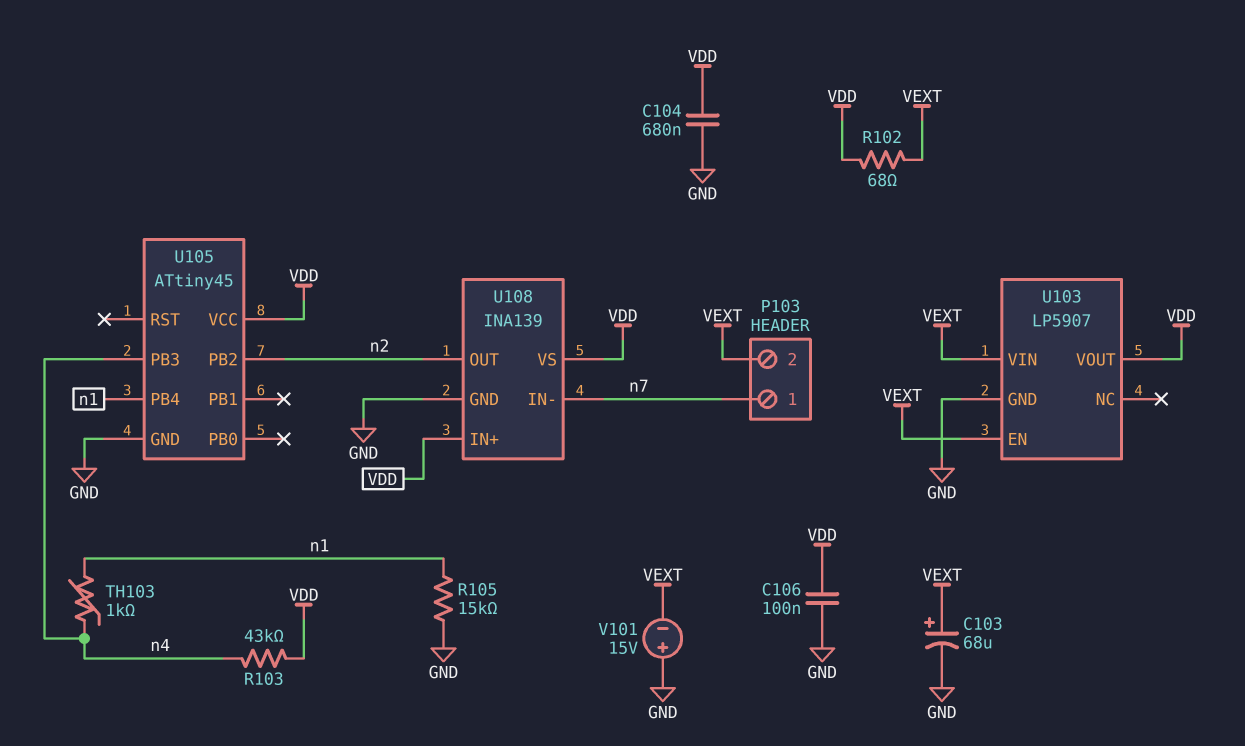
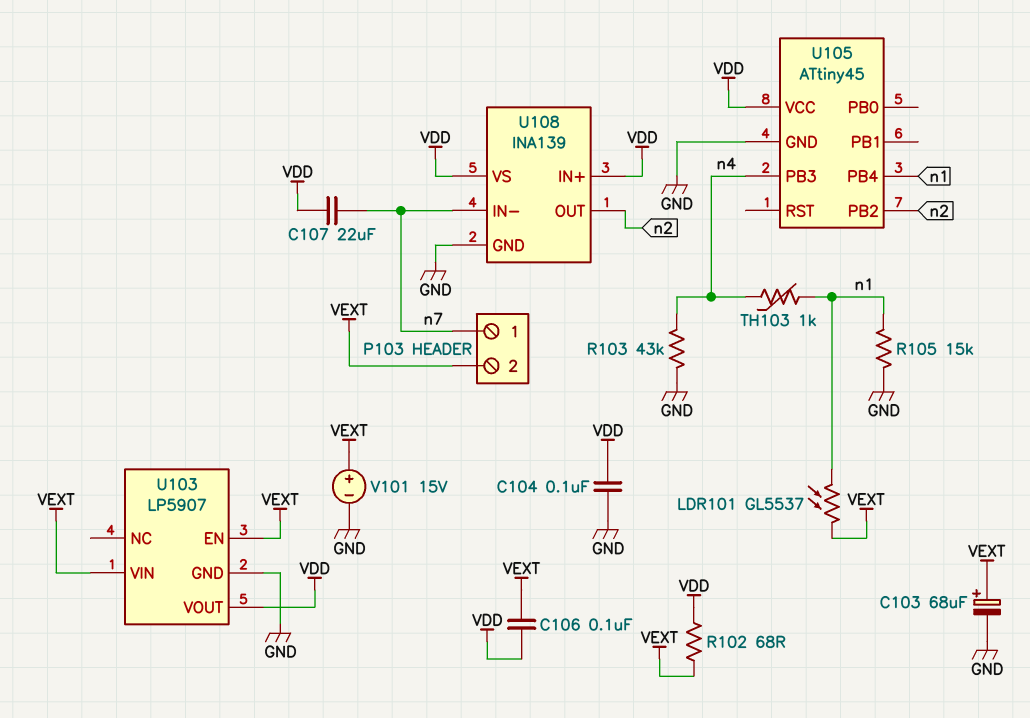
C104: 680nF (GND, VDD) -> 100nF (GND, VDD)
C106: 100nF (GND, VDD) -> 100nF (VDD, VEXT)
C107: none -> 22uF (VDD, n7)
LDR101: none -> GL5537 (VEXT, n1)
R103: 43k (VDD, n4) -> 43k (GND, n4)
V101: 15V (plus GND, minus VEXT) -> 15V (plus VEXT, minus GND)

